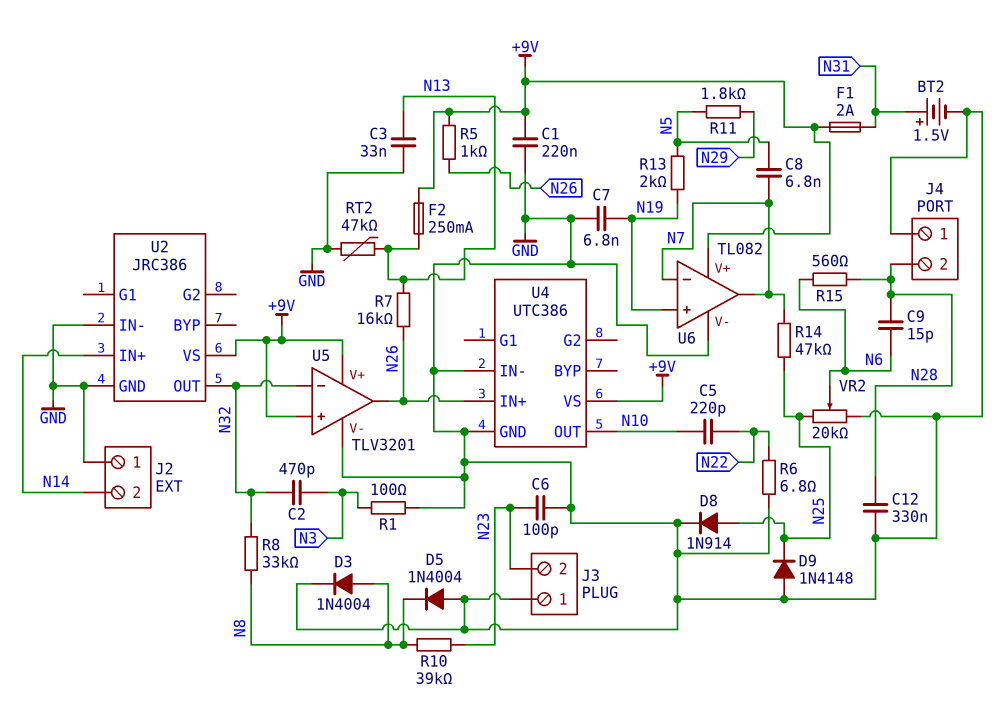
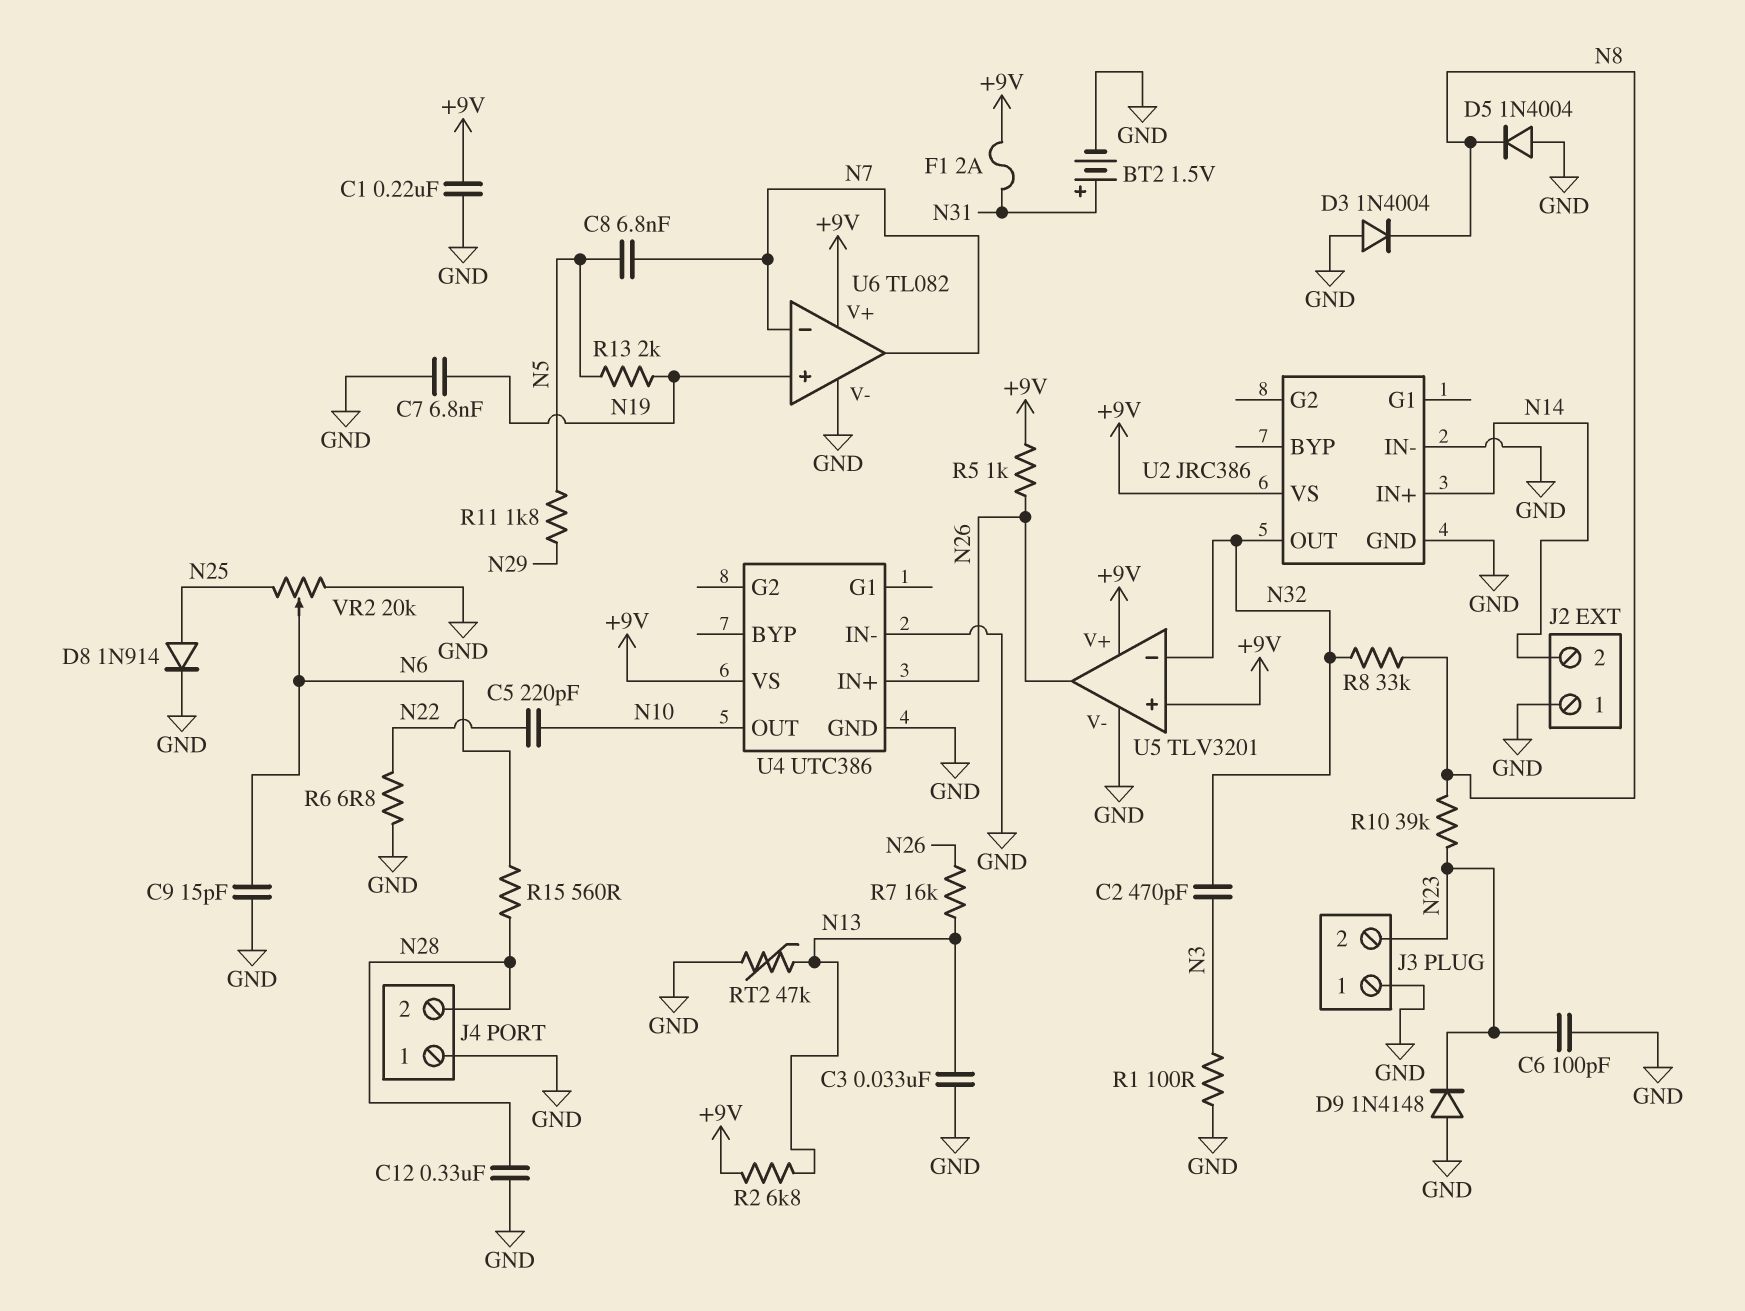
C9: 15pF (N6, N28) -> 15pF (GND, N6)
D3: diode 1N4004 (A N8, K GND) -> diode 1N4004 (A GND, K N8)
D9: diode 1N4148 (A GND, K N25) -> diode 1N4148 (A GND, K N23)
F2: 250mA (+9V, N13) -> none
R2: none -> 6.8k (+9V, N13)
R14: 47k (N7, N25) -> none

